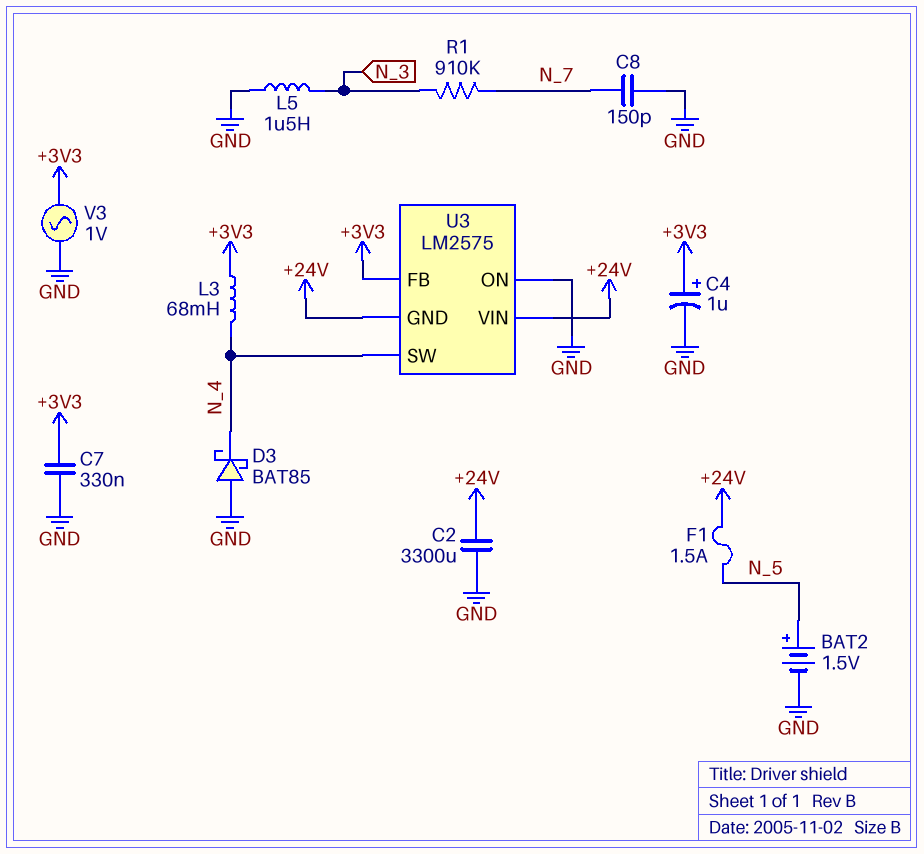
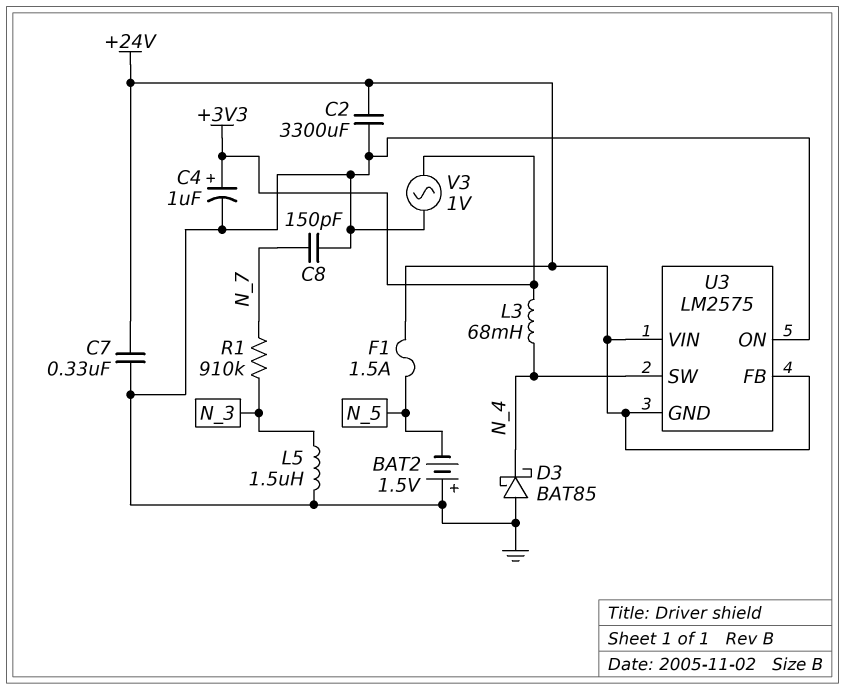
BAT2: 1.5V (plus N_5, minus GND) -> 1.5V (plus GND, minus N_5)
C7: 330nF (+3V3, GND) -> 330nF (+24V, GND)
U3 pin FB: +3V3 -> +24V

